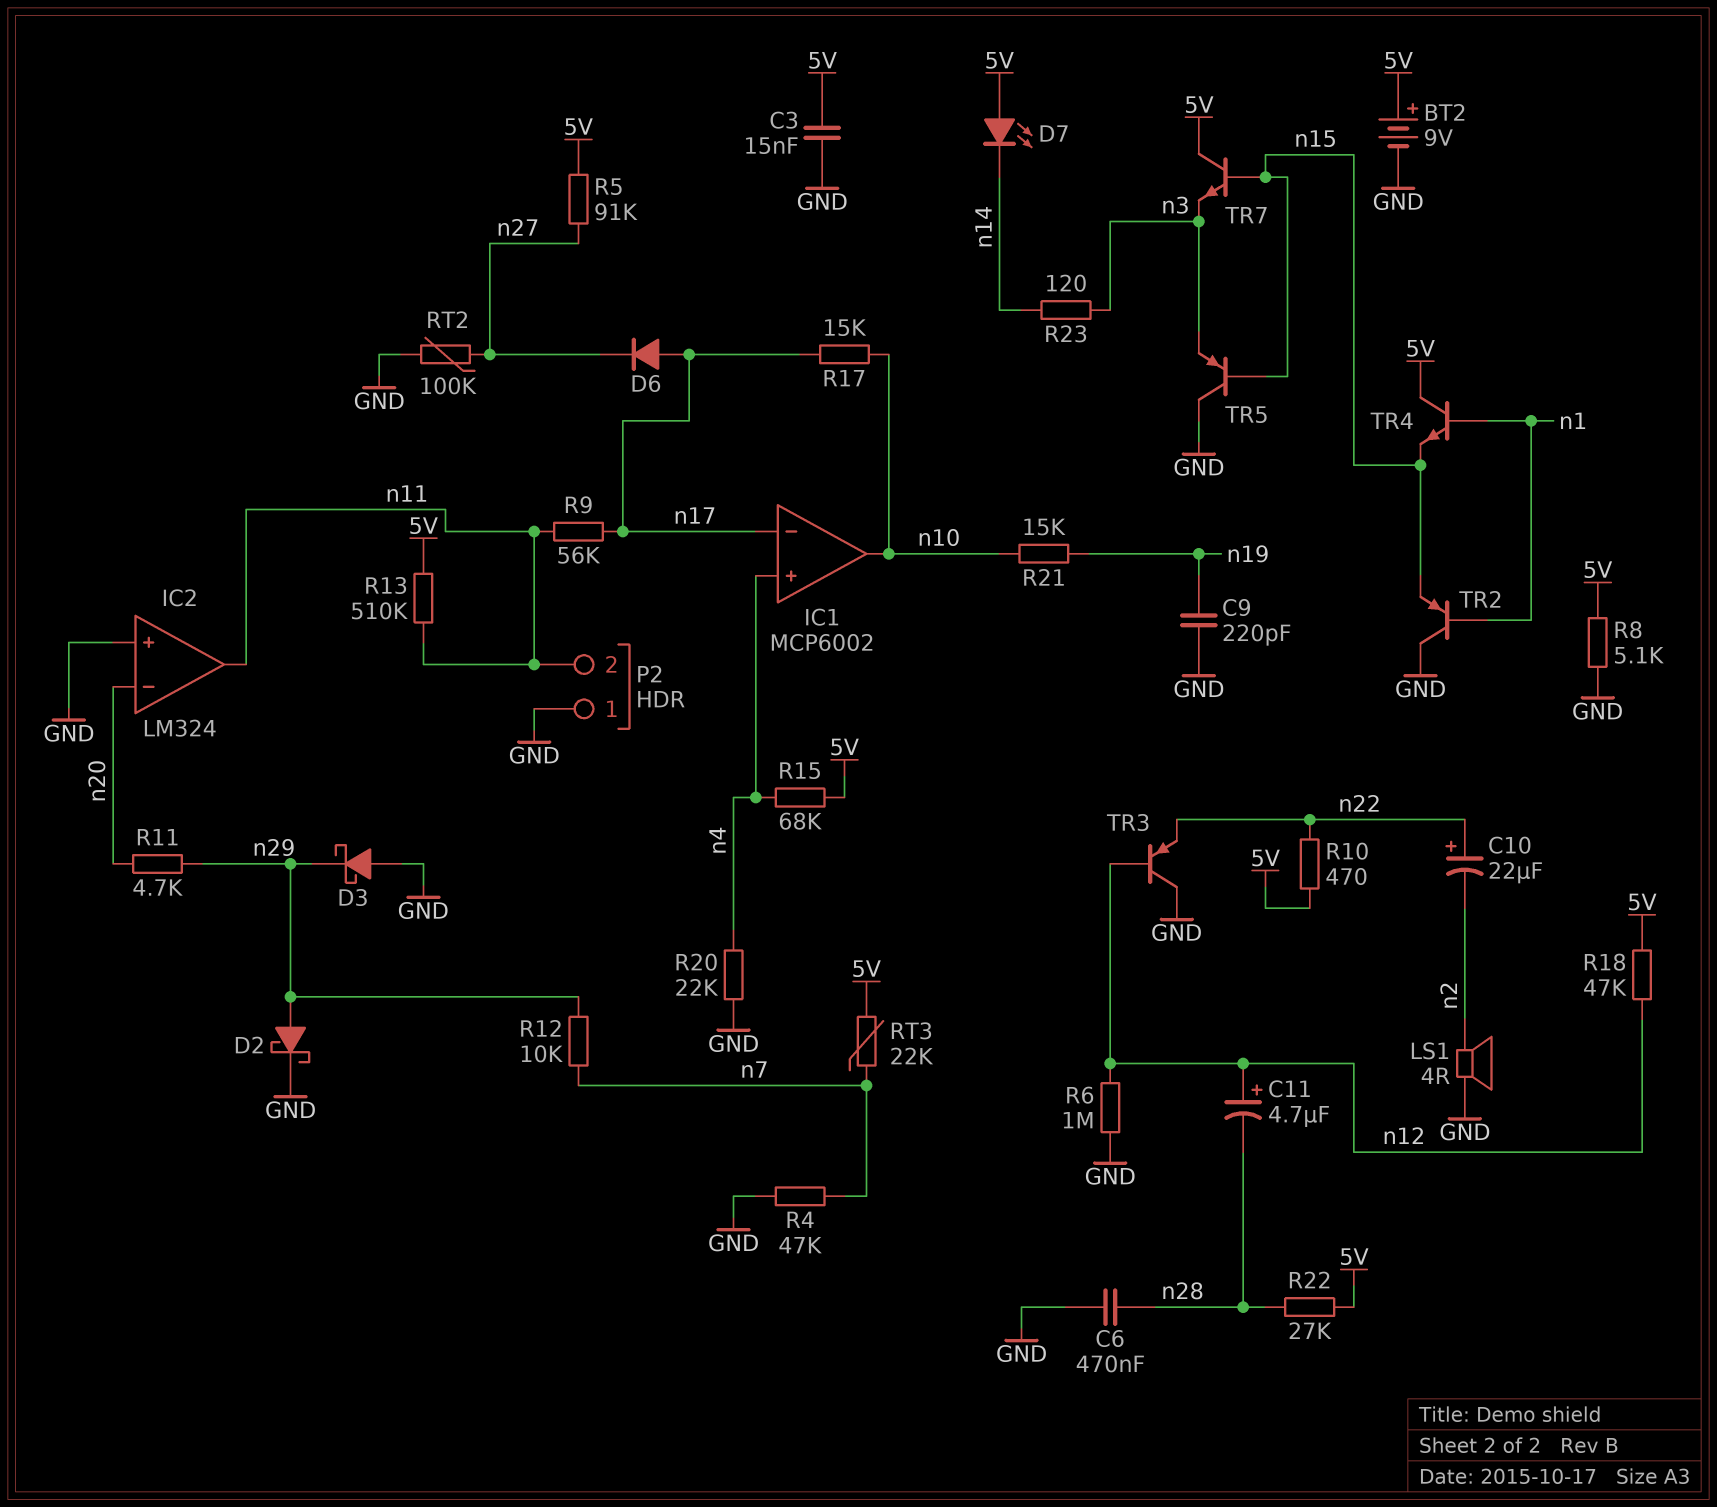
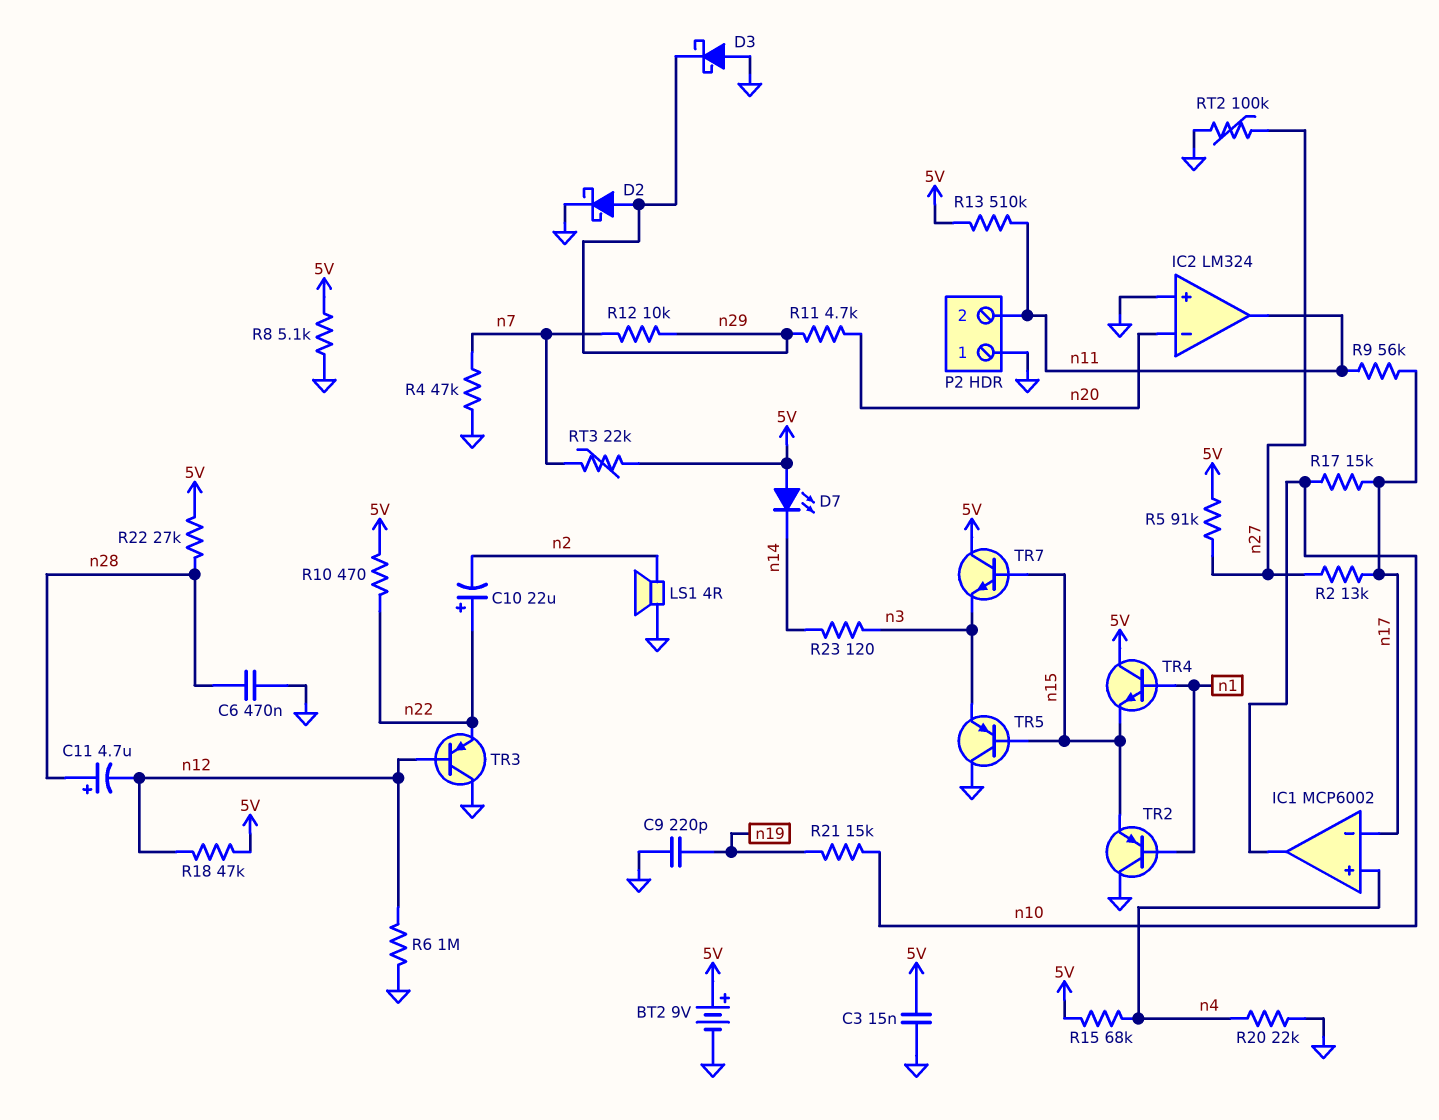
C11: 4.7uF (plus n12, minus n28) -> 4.7uF (plus n28, minus n12)
D6: diode (A n17, K n27) -> none
R2: none -> 13k (n17, n27)

